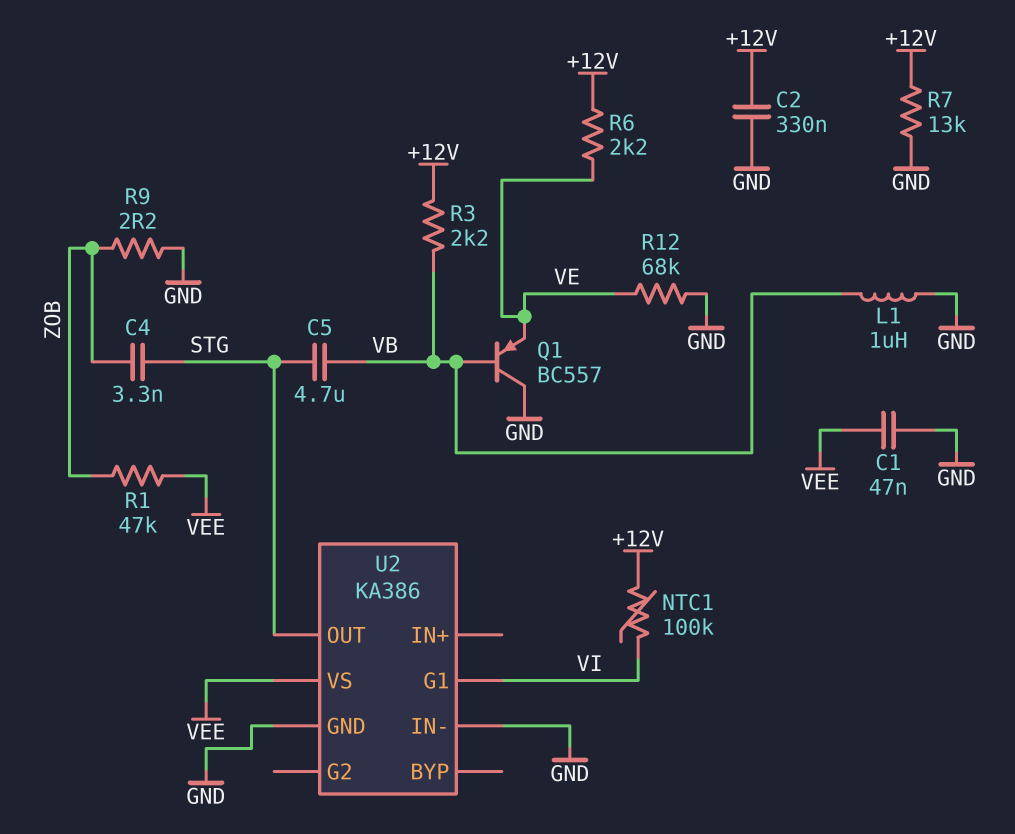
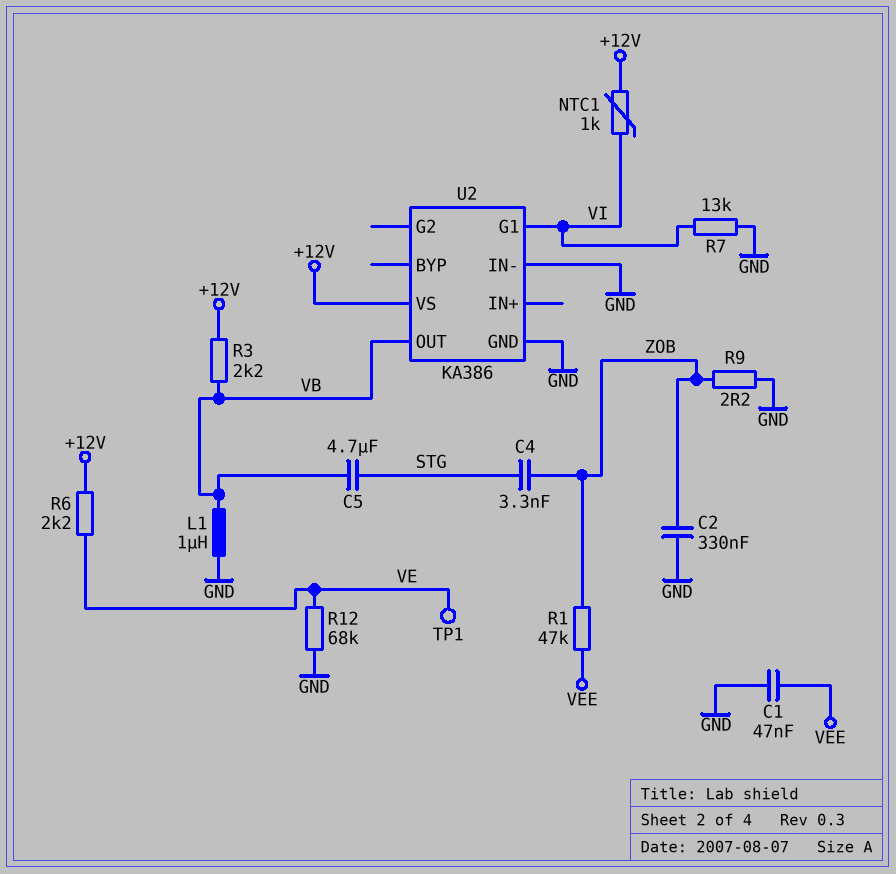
C2: 330nF (+12V, GND) -> 330nF (GND, ZOB)
NTC1: 100k (+12V, VI) -> 1k (+12V, VI)
Q1: PNP BC557 (B VB, C GND, E VE) -> none
R7: 13k (+12V, GND) -> 13k (GND, VI)
TP1: none -> test point (VE)
U2 pin OUT: STG -> VB
U2 pin VS: VEE -> +12V

